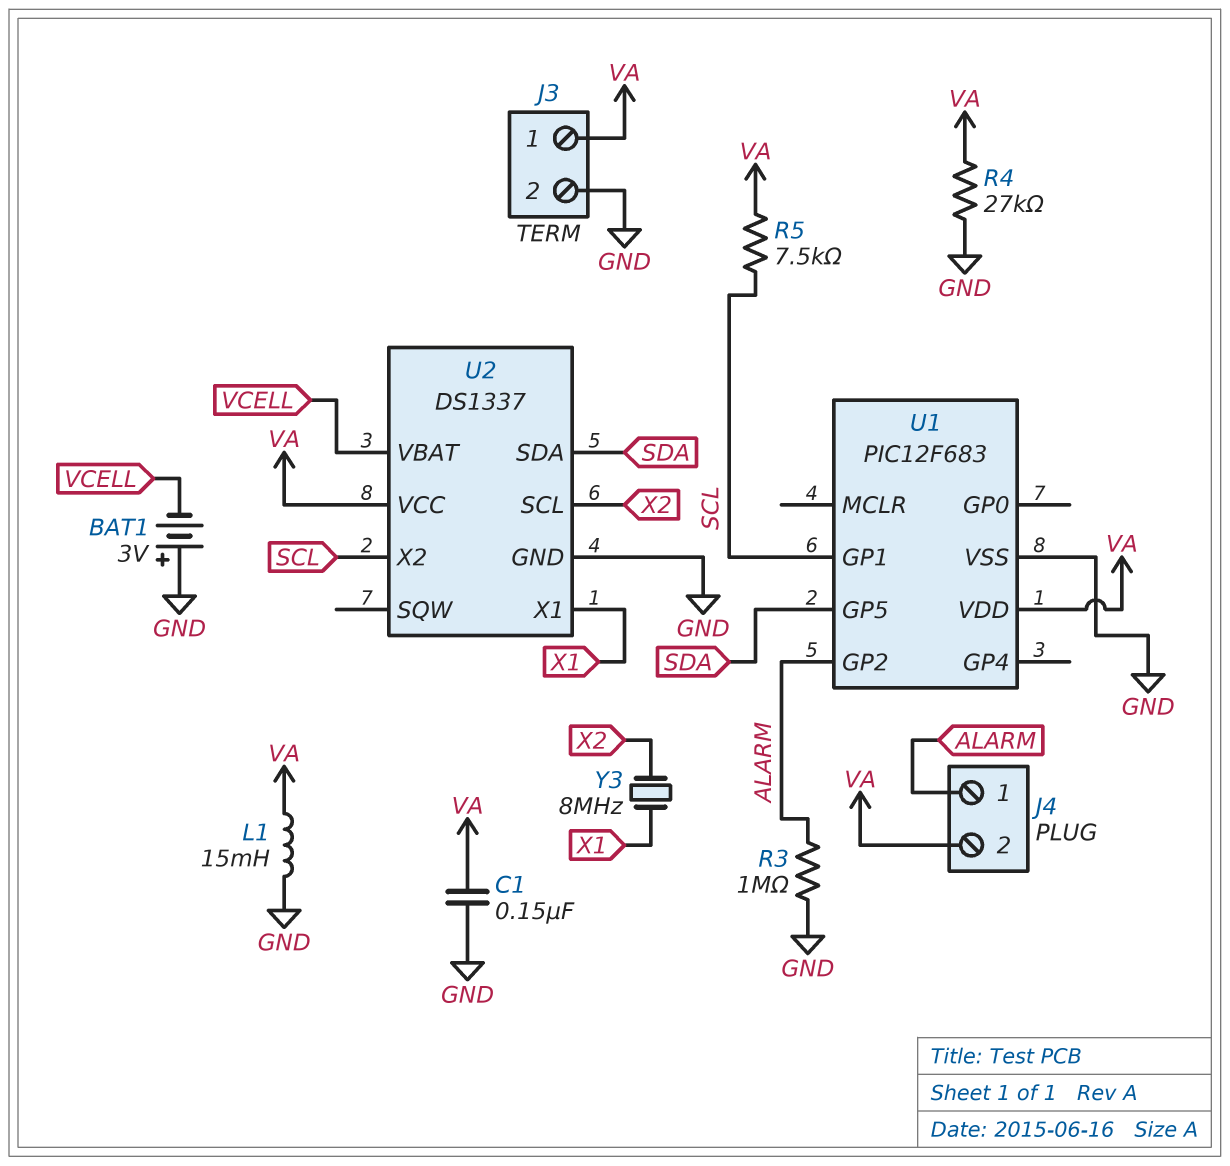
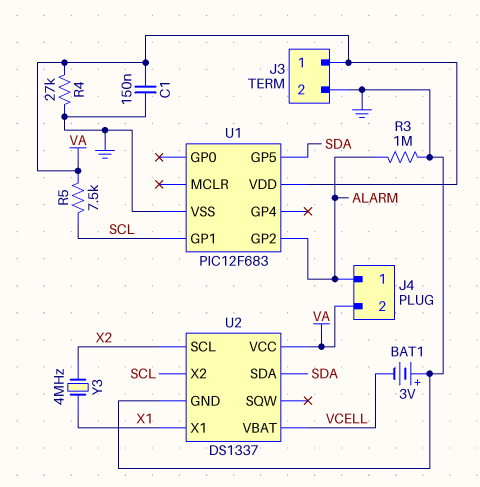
L1: 15mH (GND, VA) -> none
Y3: 8MHz (X1, X2) -> 4MHz (X1, X2)

